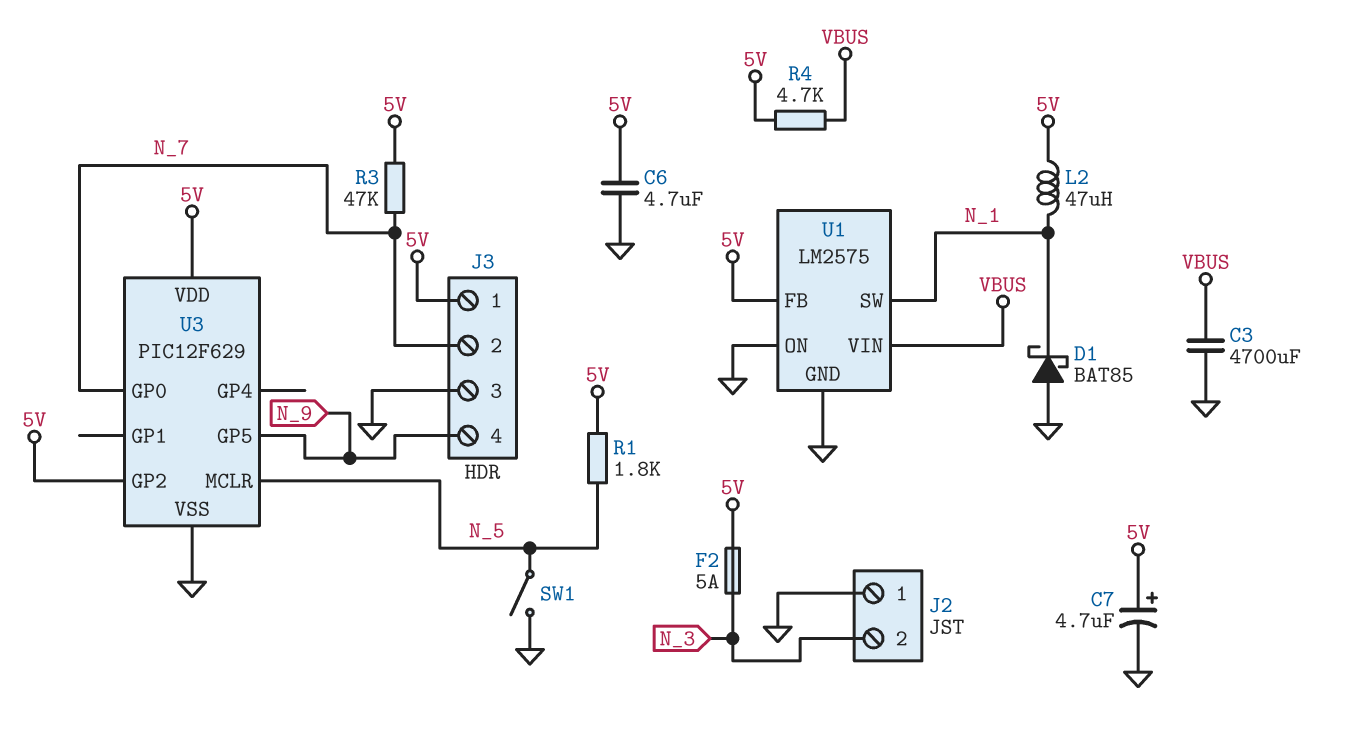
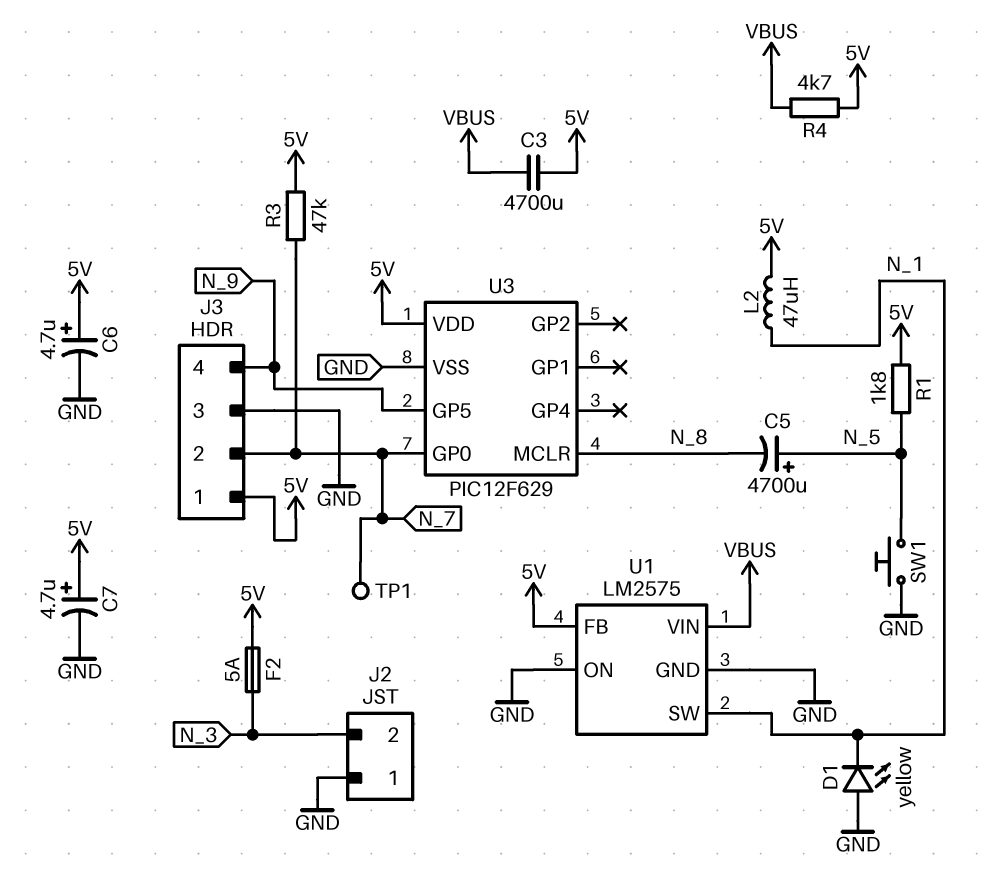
C3: 4700uF (GND, VBUS) -> 4700uF (5V, VBUS)
C5: none -> 4700uF (plus N_5, minus N_8)
C6: 4.7uF (5V, GND) -> 4.7uF (plus 5V, minus GND)
D1: schottky BAT85 (A GND, K N_1) -> LED yellow (A GND, K N_1)
SW1: switch (GND, N_5) -> button (GND, N_5)
TP1: none -> test point (N_7)
U3 pin GP2: 5V -> none
U3 pin MCLR: N_5 -> N_8

